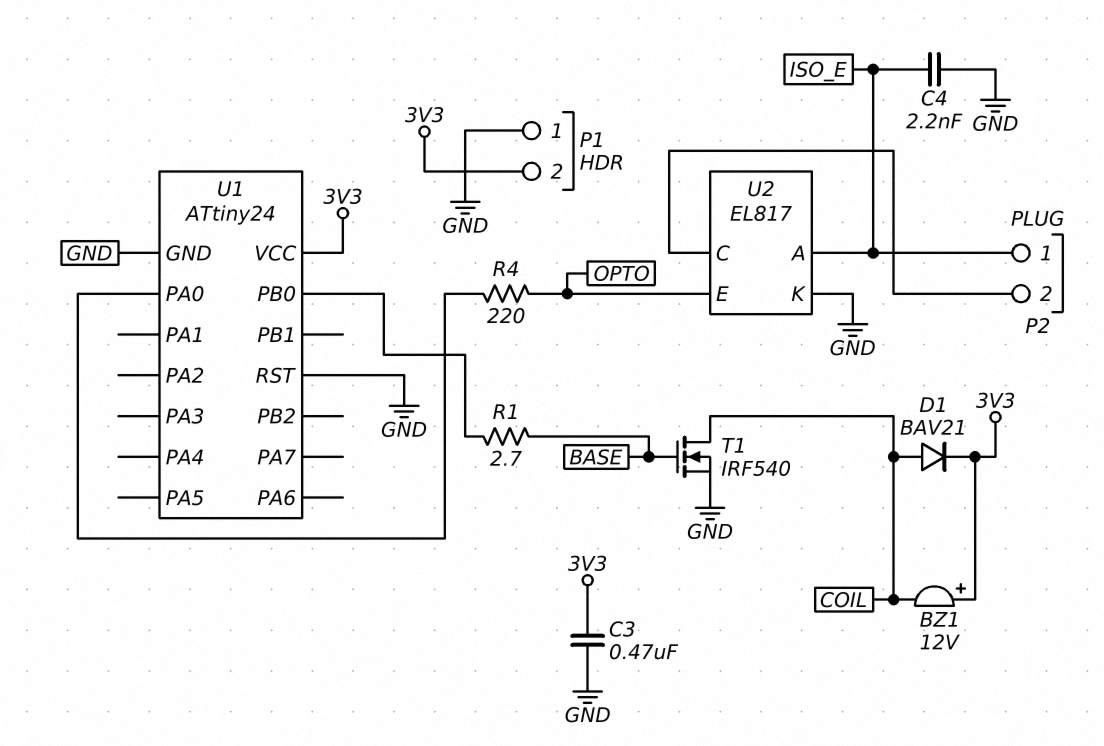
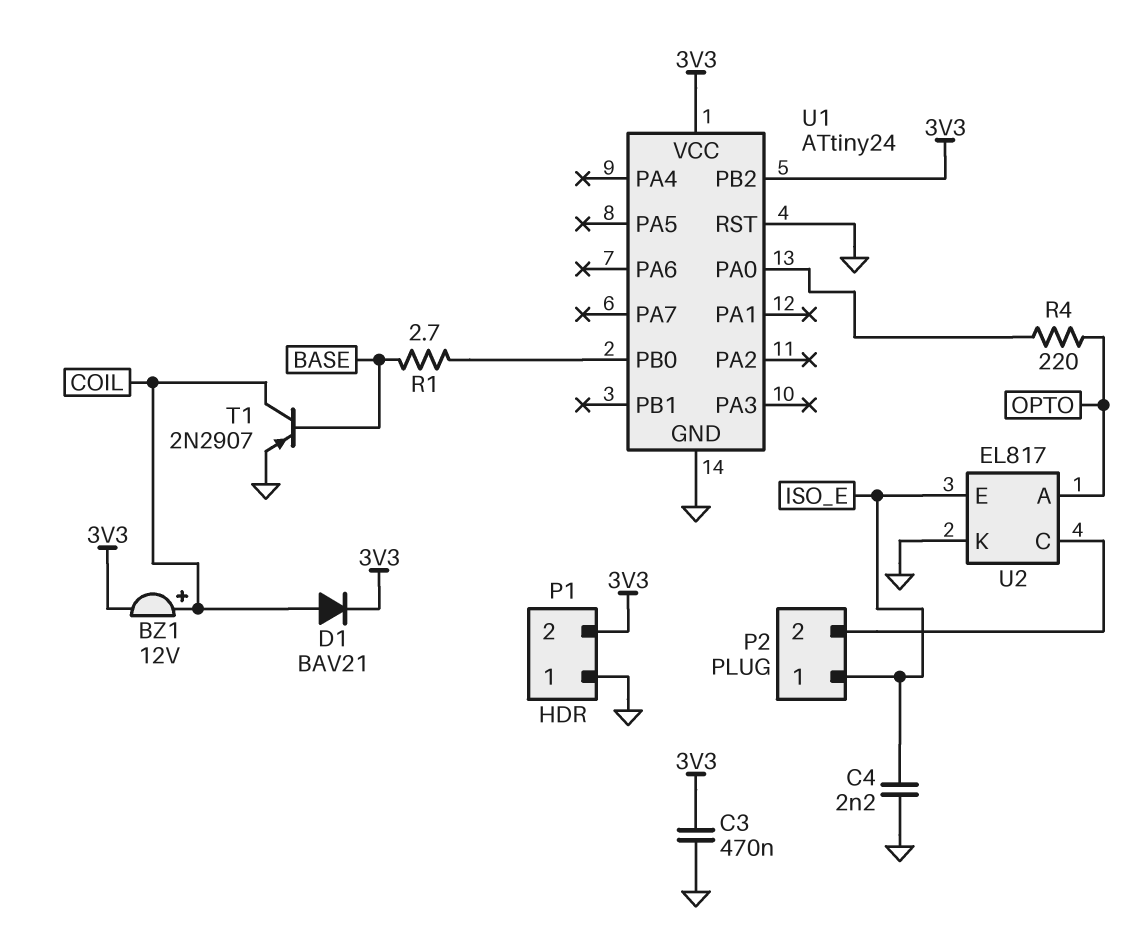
BZ1: buzzer 12V (plus 3V3, minus COIL) -> buzzer 12V (plus COIL, minus 3V3)
T1: NMOS IRF540 (G BASE, D COIL, S GND) -> PNP 2N2907 (B BASE, C COIL, E GND)
U1 pin PB2: none -> 3V3
U2 pin A: ISO_E -> OPTO
U2 pin E: OPTO -> ISO_E

